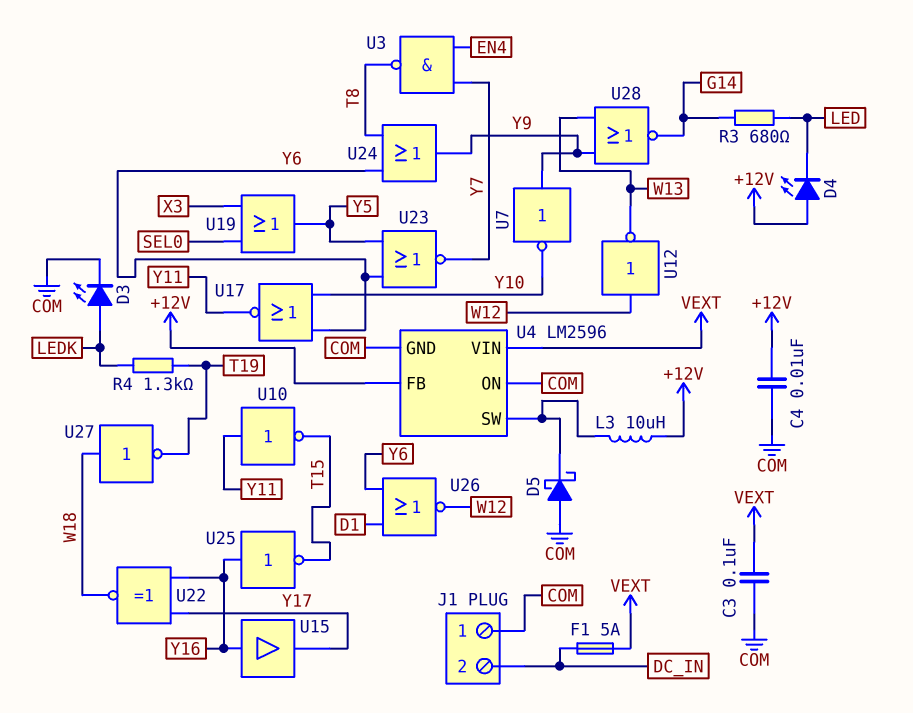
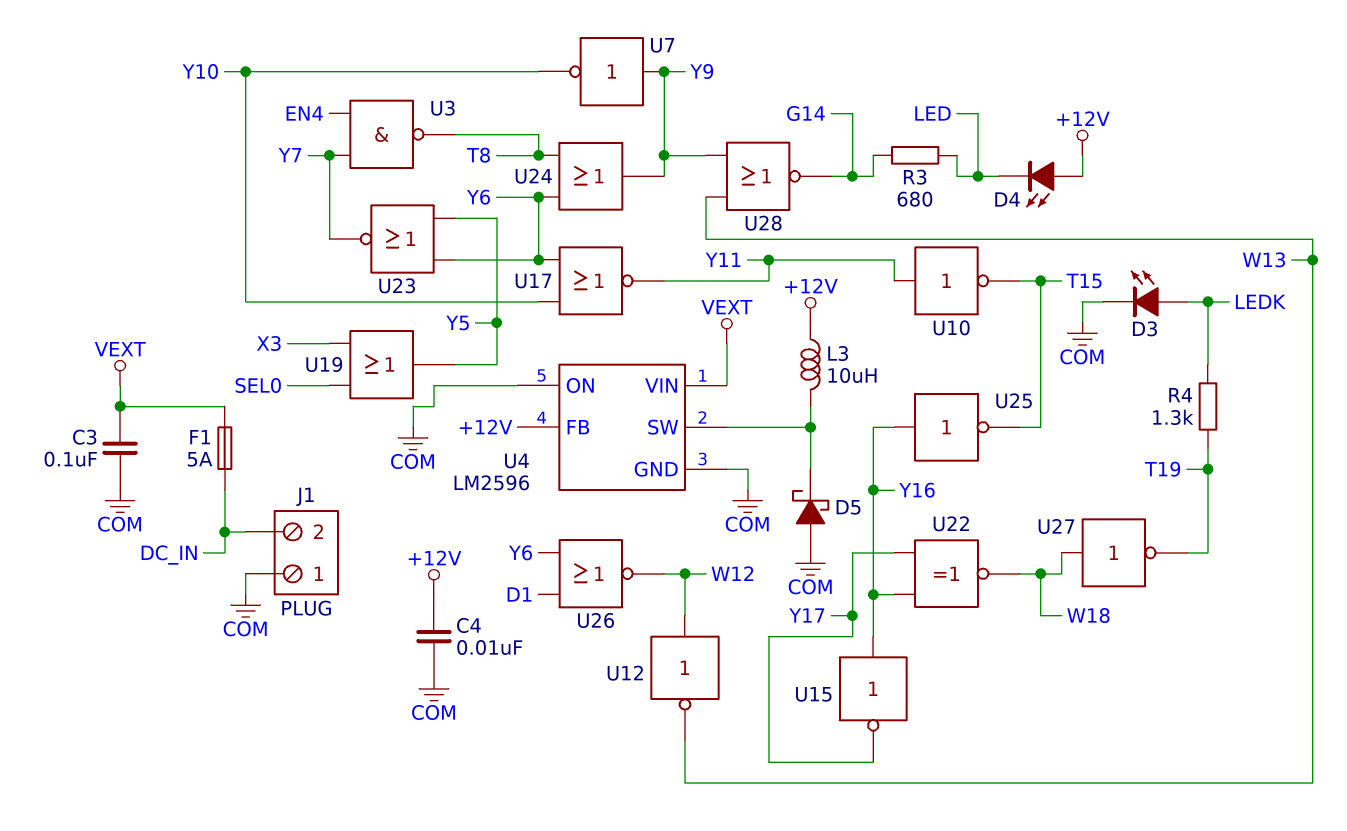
U15: buffer (in Y16, out Y17) -> NOT (in Y16, out Y17)

